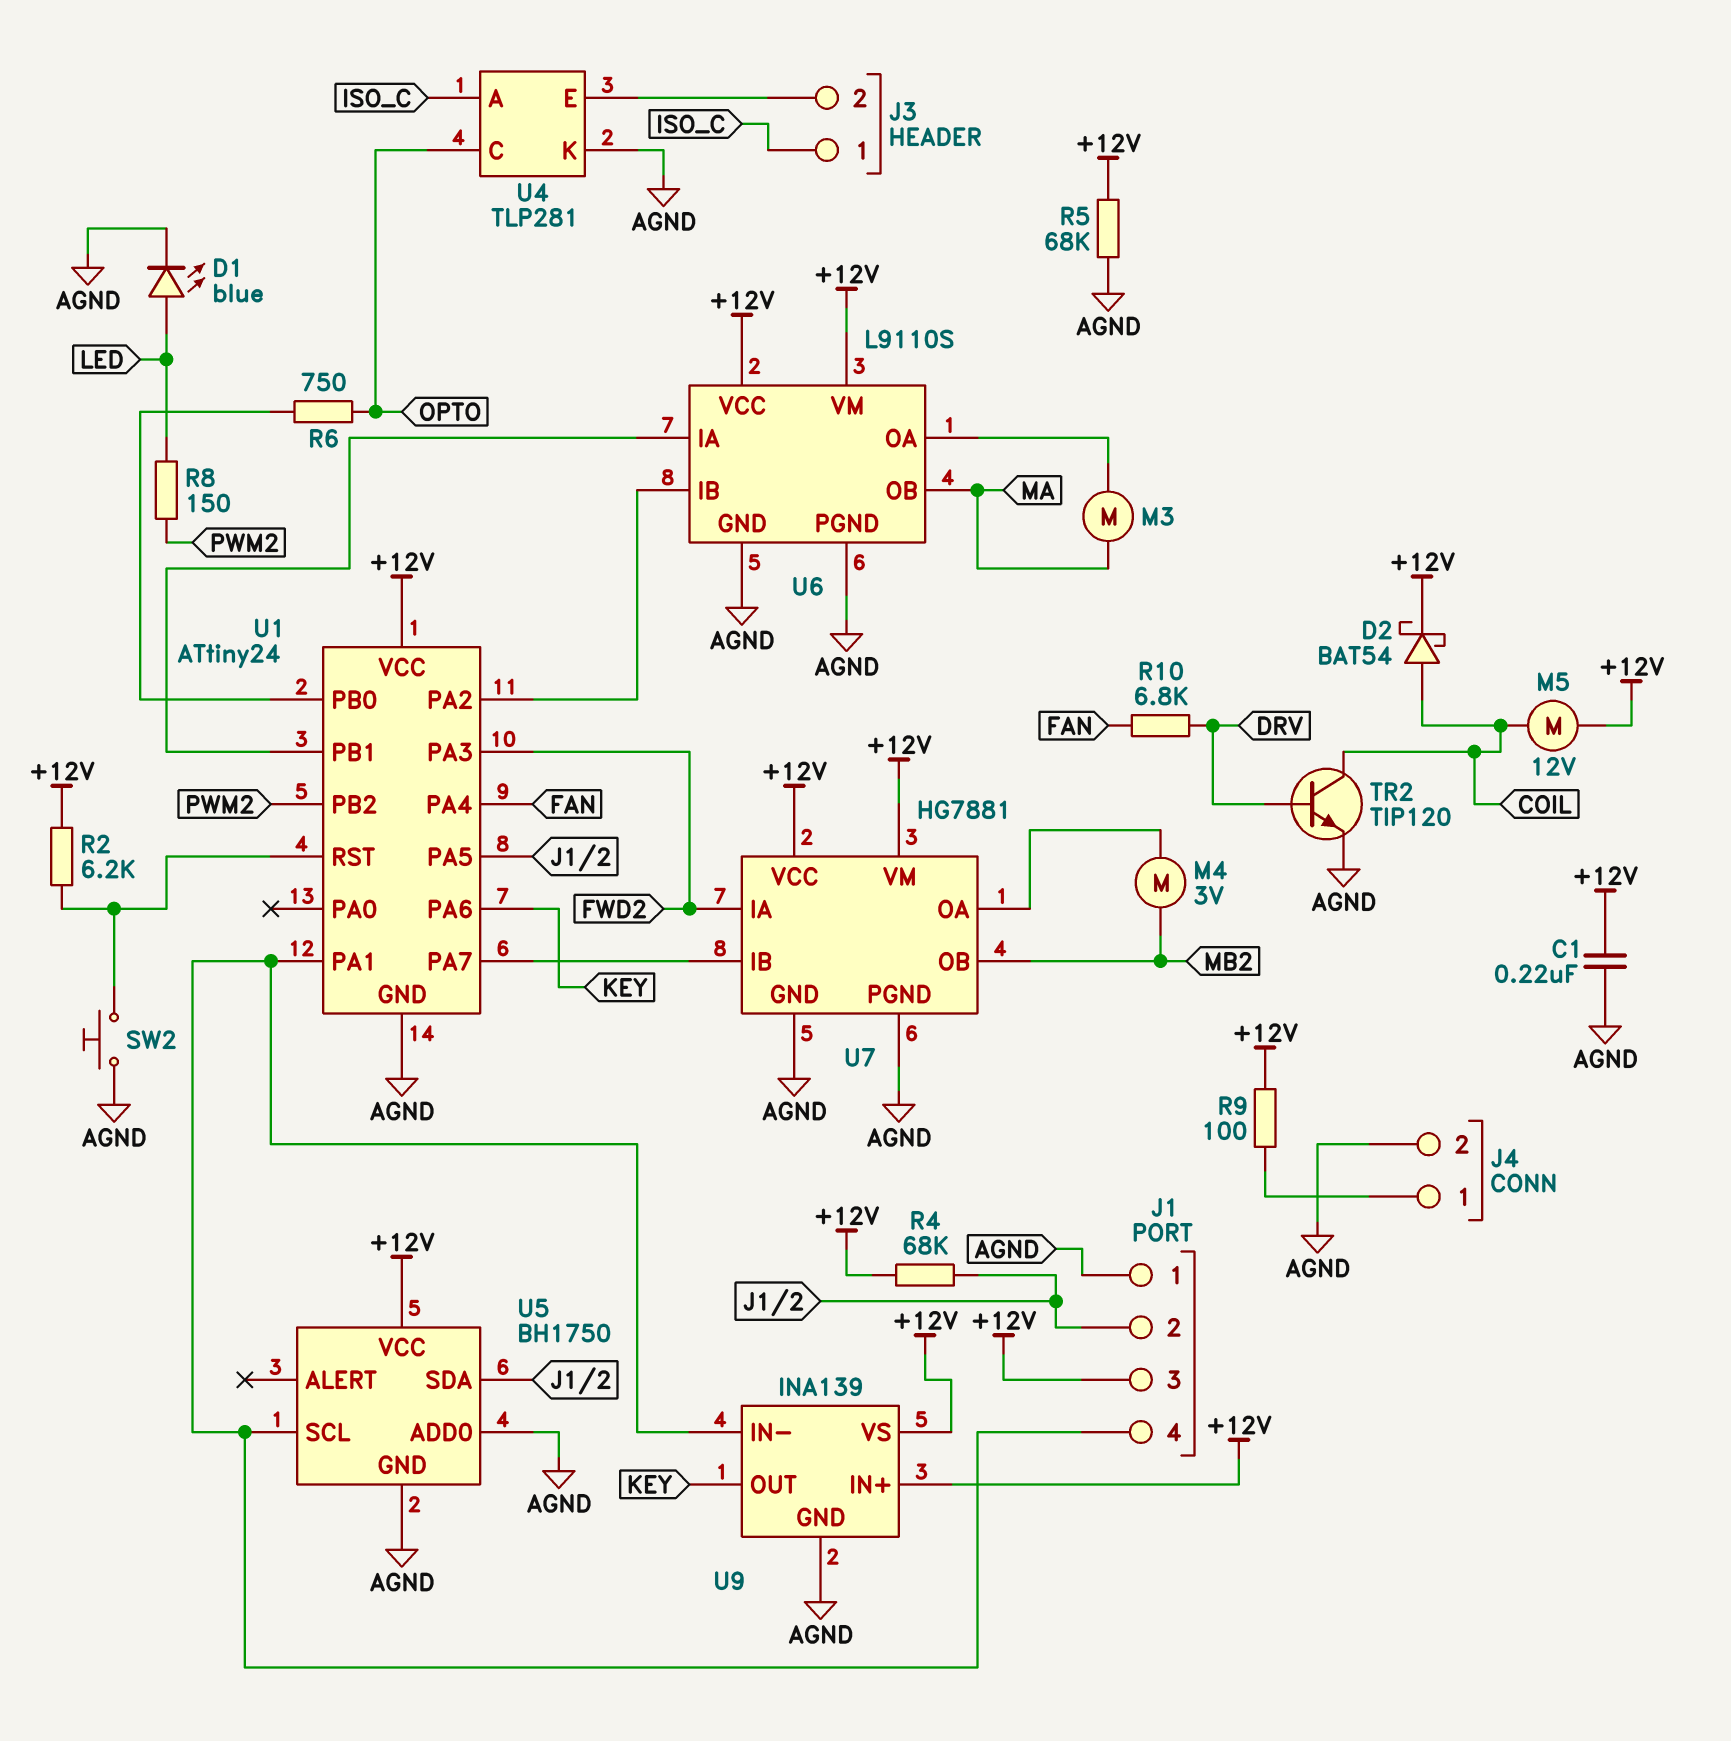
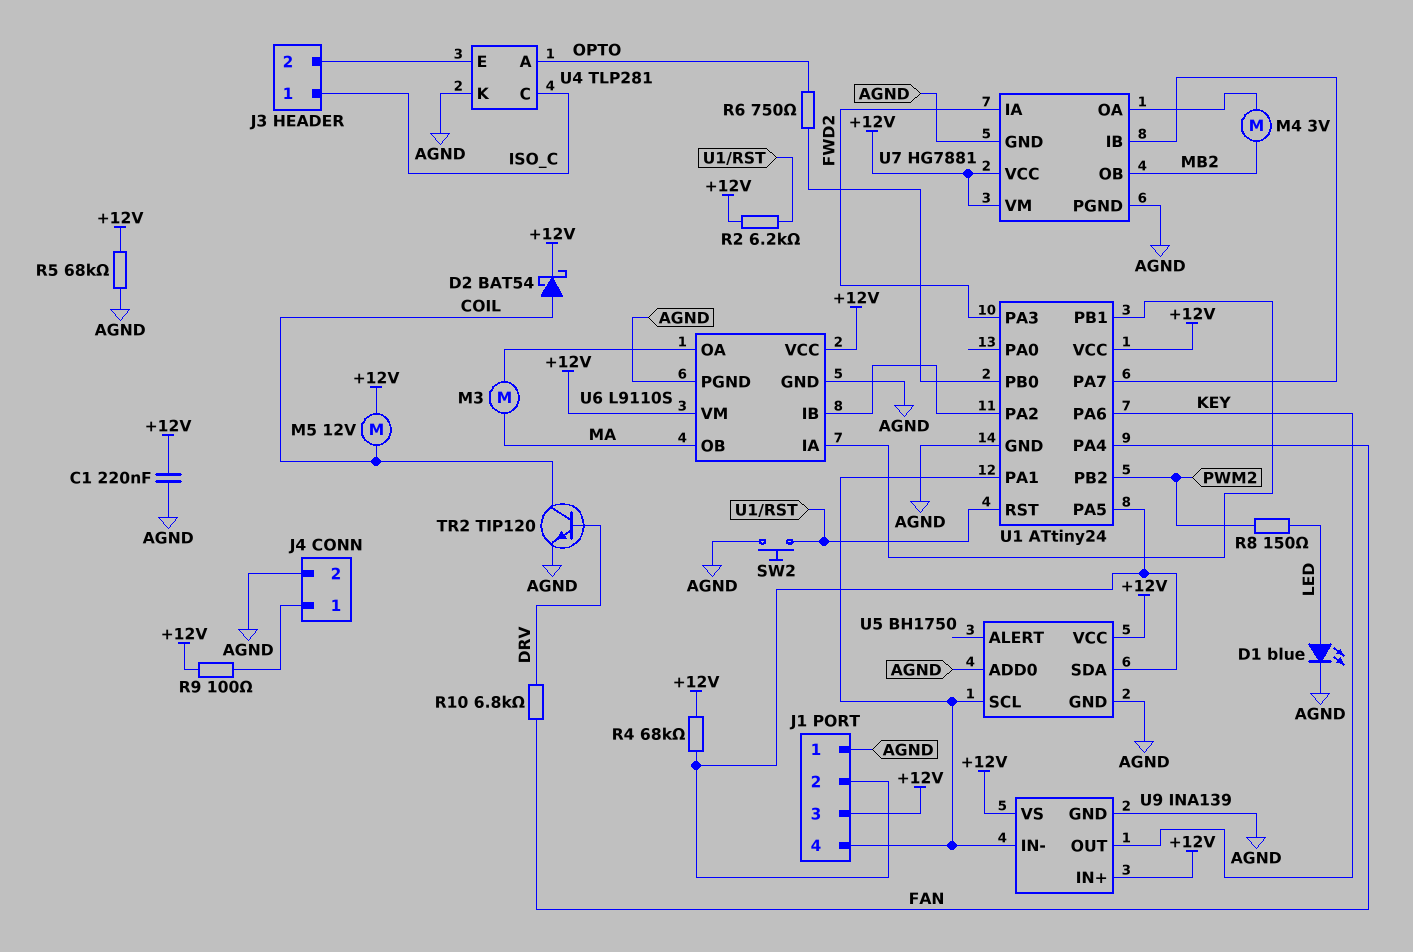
U4 pin A: ISO_C -> OPTO
U4 pin C: OPTO -> ISO_C

